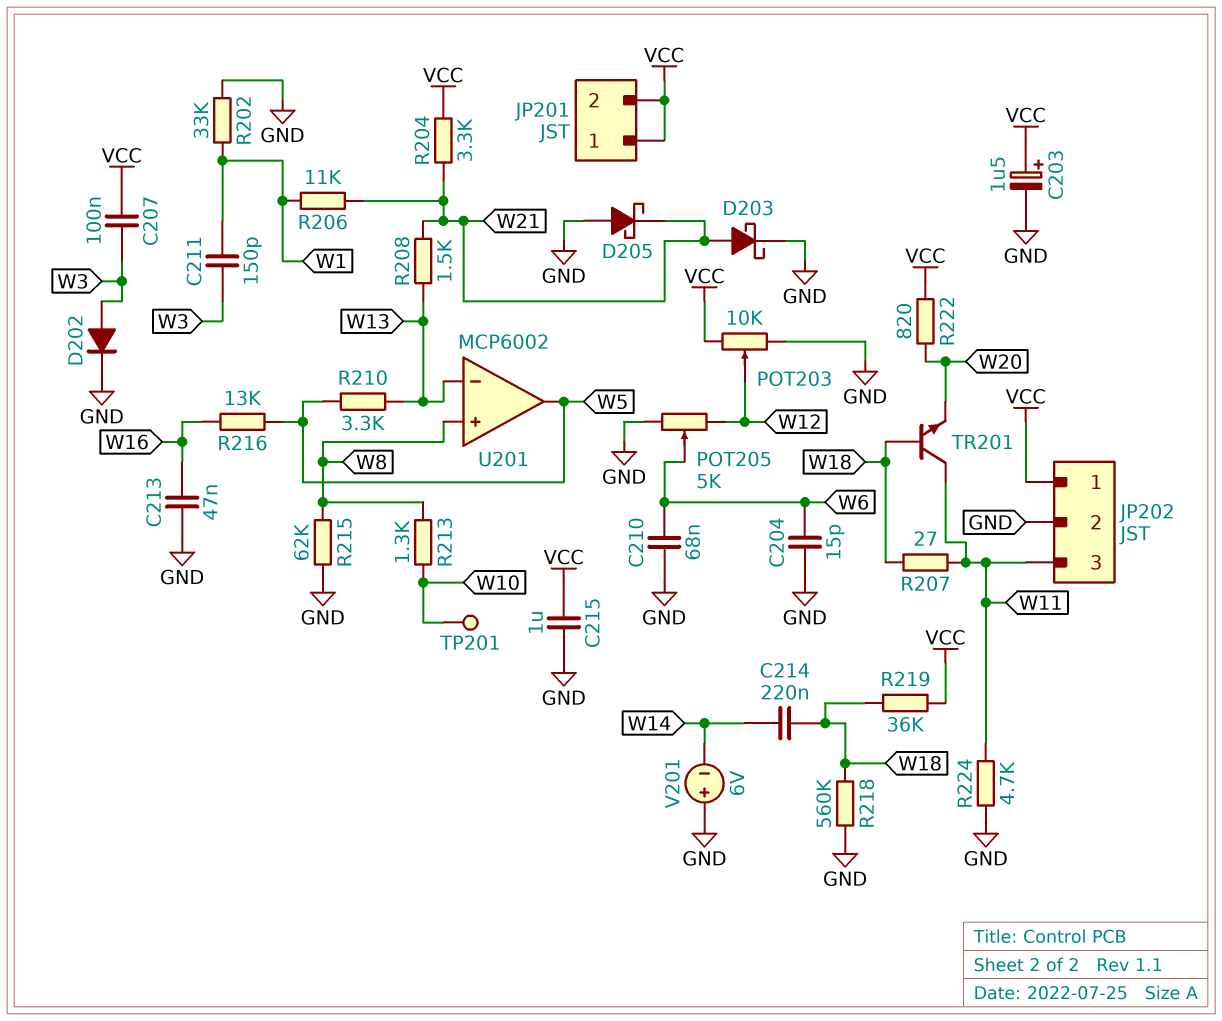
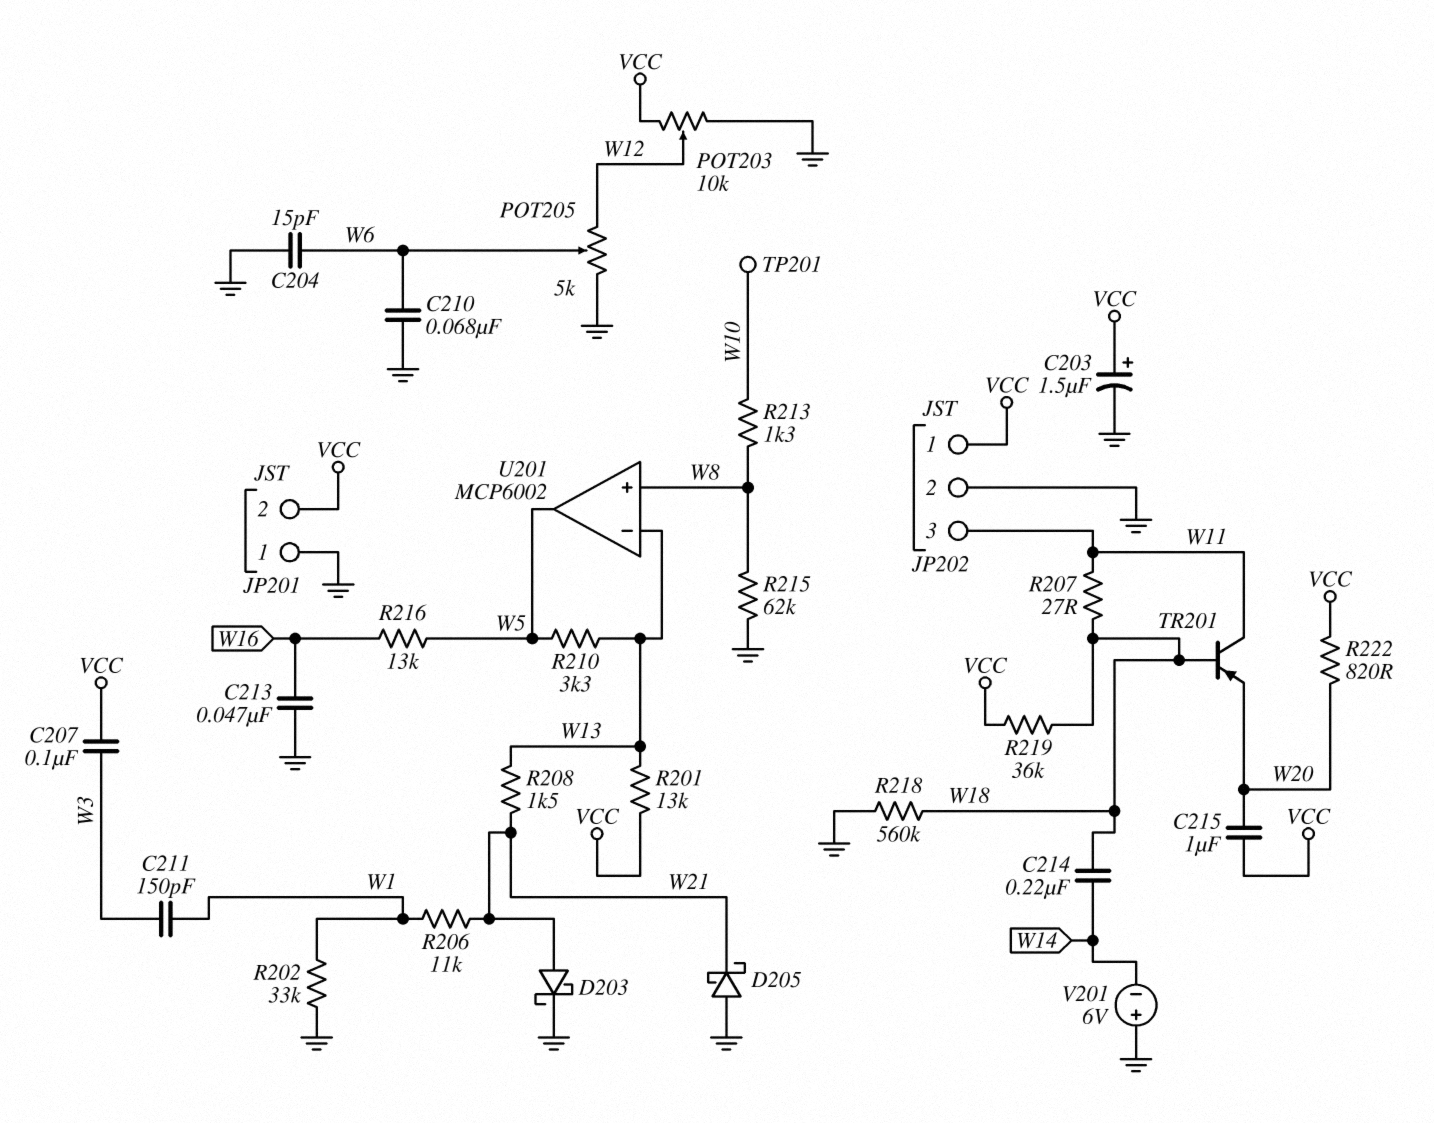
C215: 1uF (GND, VCC) -> 1uF (VCC, W20)
D202: diode (A W3, K GND) -> none
JP201 pin 1: VCC -> GND
R201: none -> 13k (VCC, W13)
R204: 3.3k (VCC, W21) -> none
R224: 4.7k (GND, W11) -> none
TR201: NPN (B W18, C W11, E W20) -> PNP (B W18, C W11, E W20)

